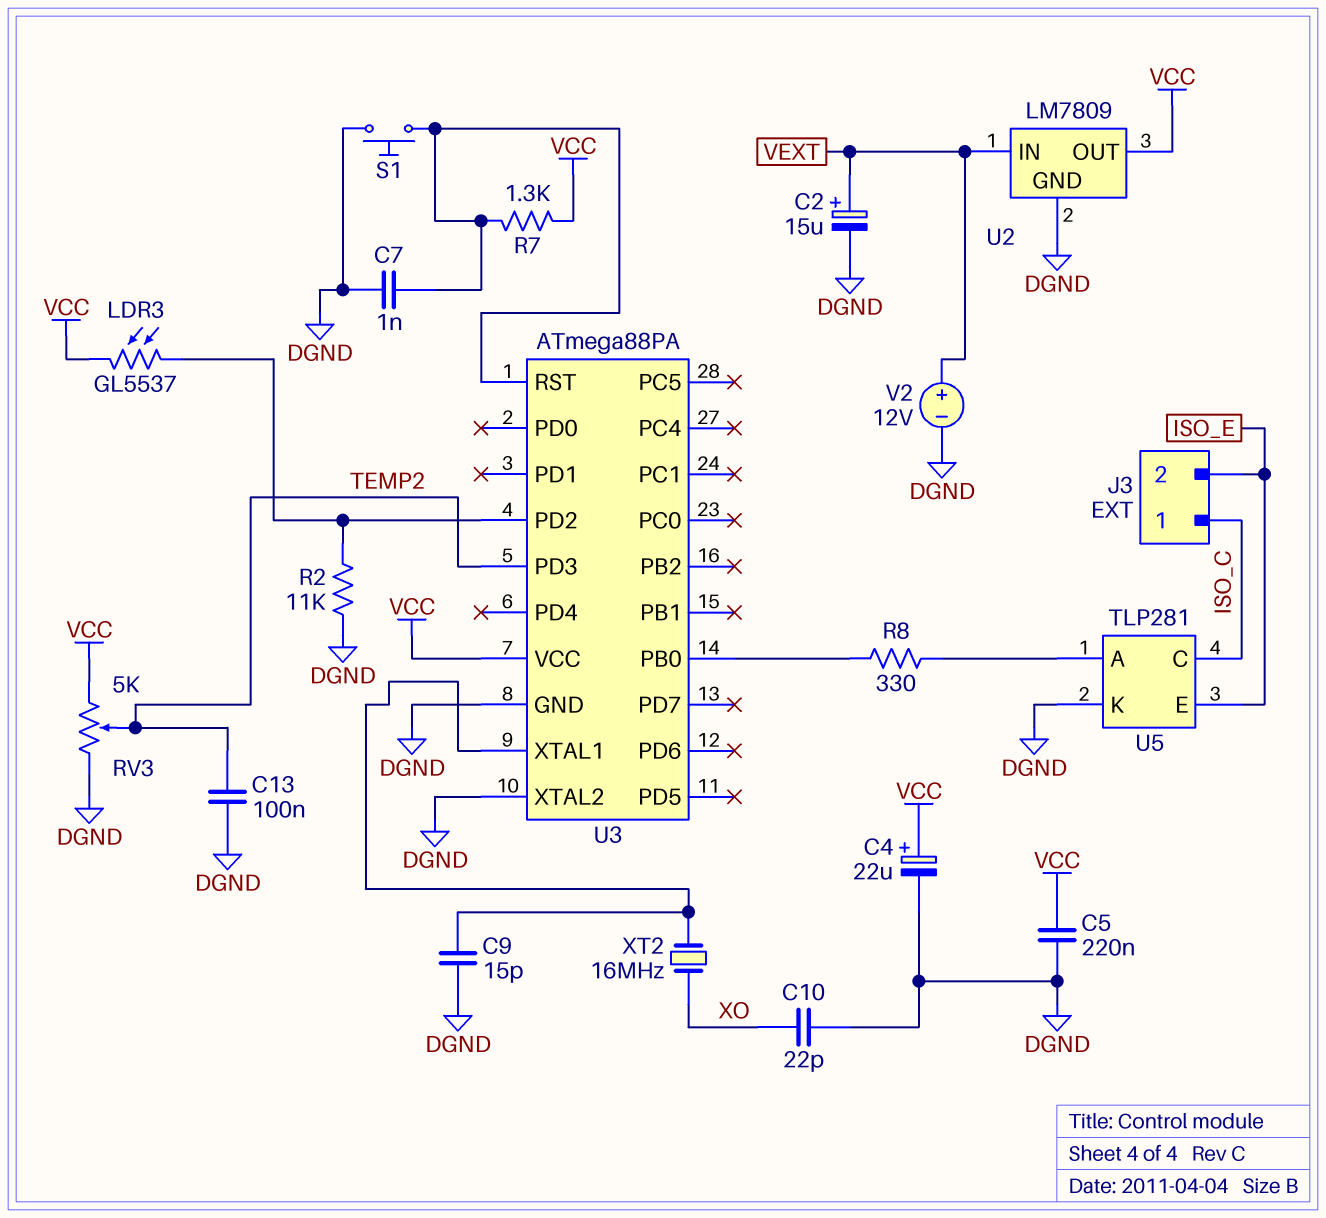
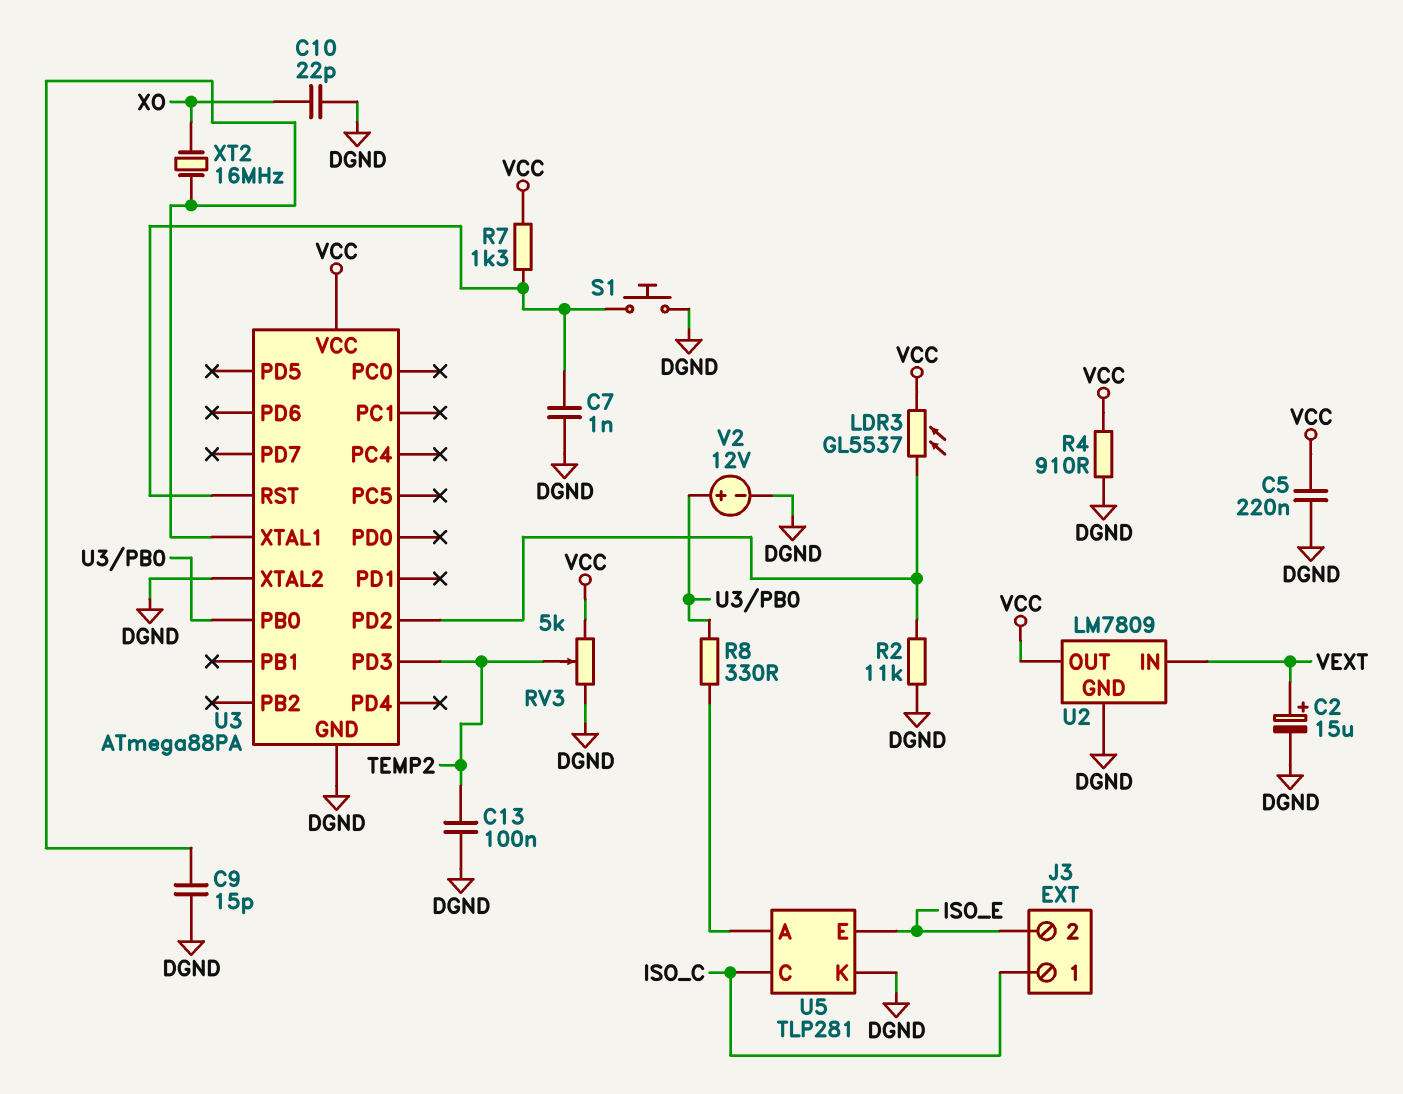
C4: 22uF (plus VCC, minus DGND) -> none
R4: none -> 910 (DGND, VCC)
V2: 12V (plus VEXT, minus DGND) -> 12V (plus U3/PB0, minus DGND)

